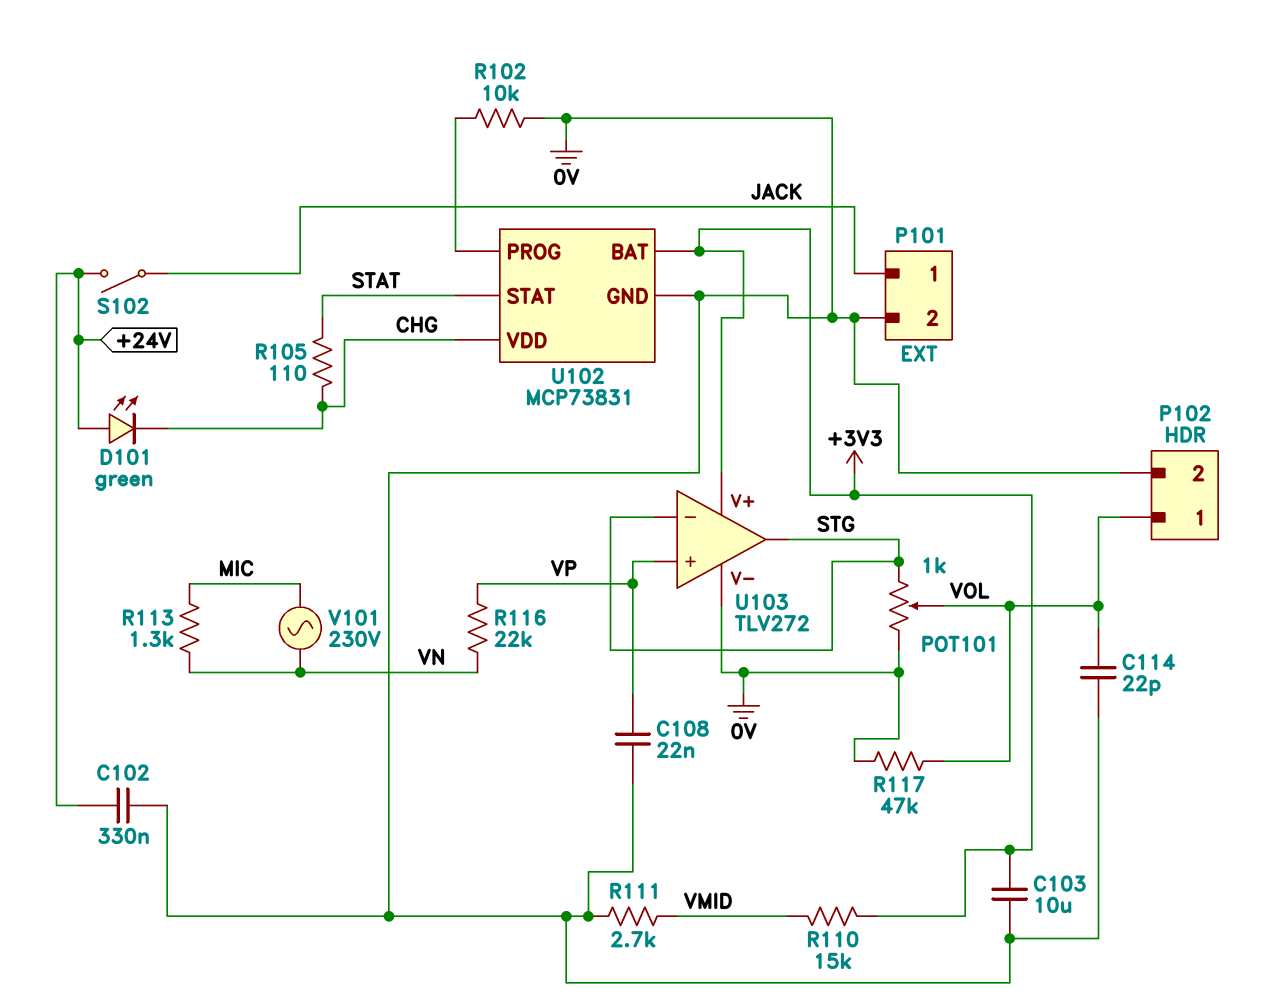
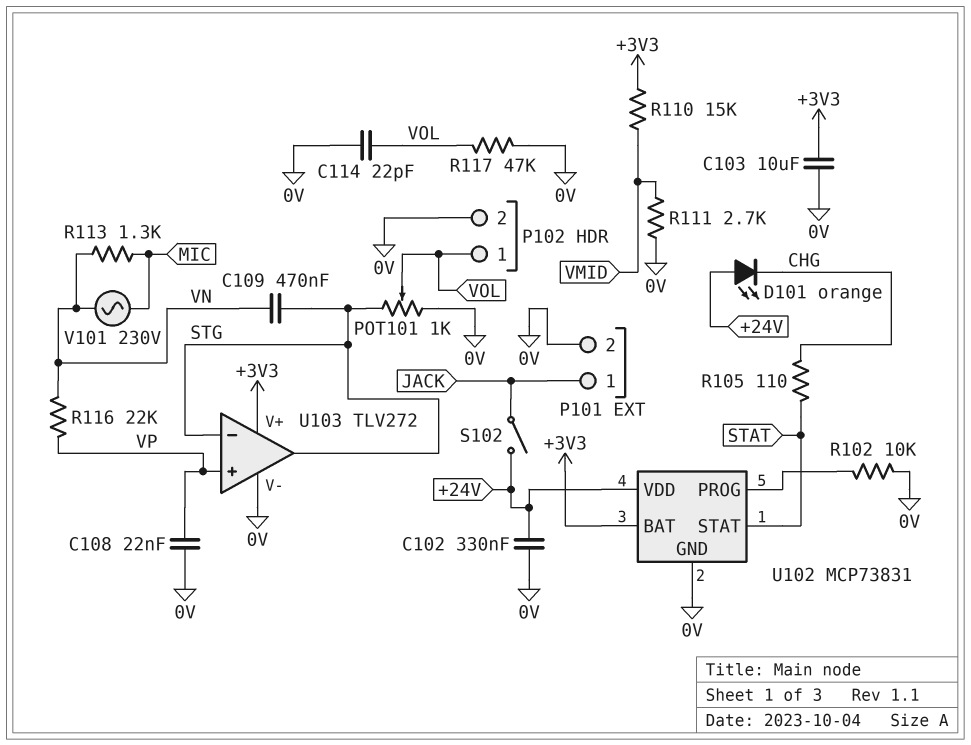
C109: none -> 470nF (STG, VN)
D101: LED green (A +24V, K CHG) -> LED orange (A +24V, K CHG)
U102 pin VDD: CHG -> +24V

